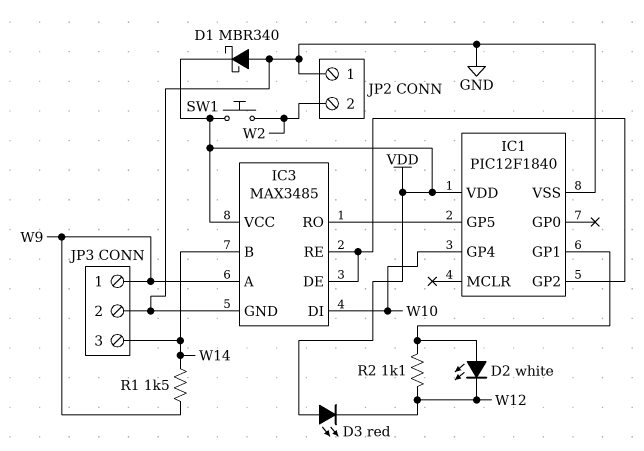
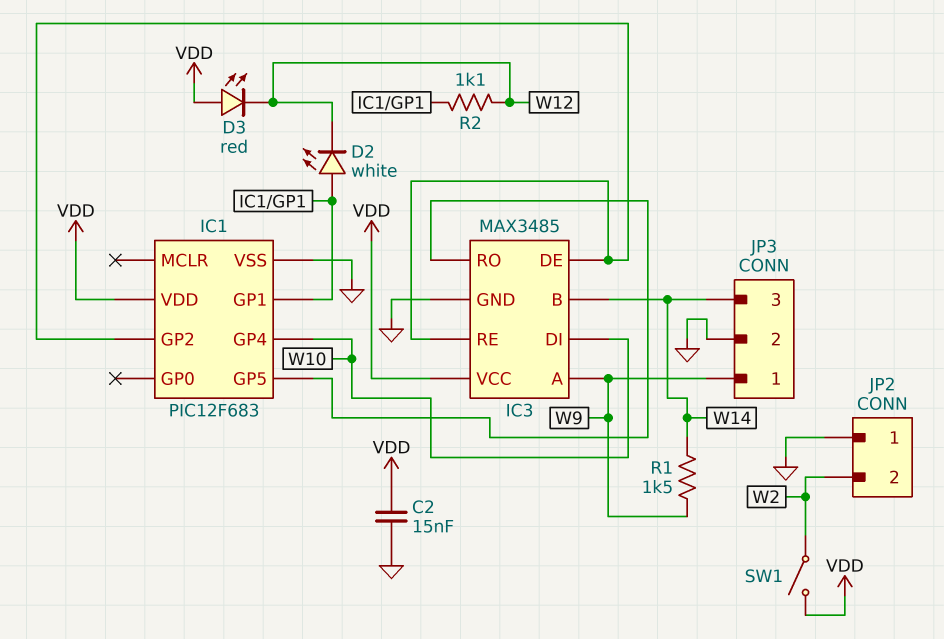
C2: none -> 15nF (GND, VDD)
D1: schottky MBR340 (A GND, K VDD) -> none
IC1: PIC12F1840 -> PIC12F683
SW1: button (VDD, W2) -> switch (VDD, W2)

